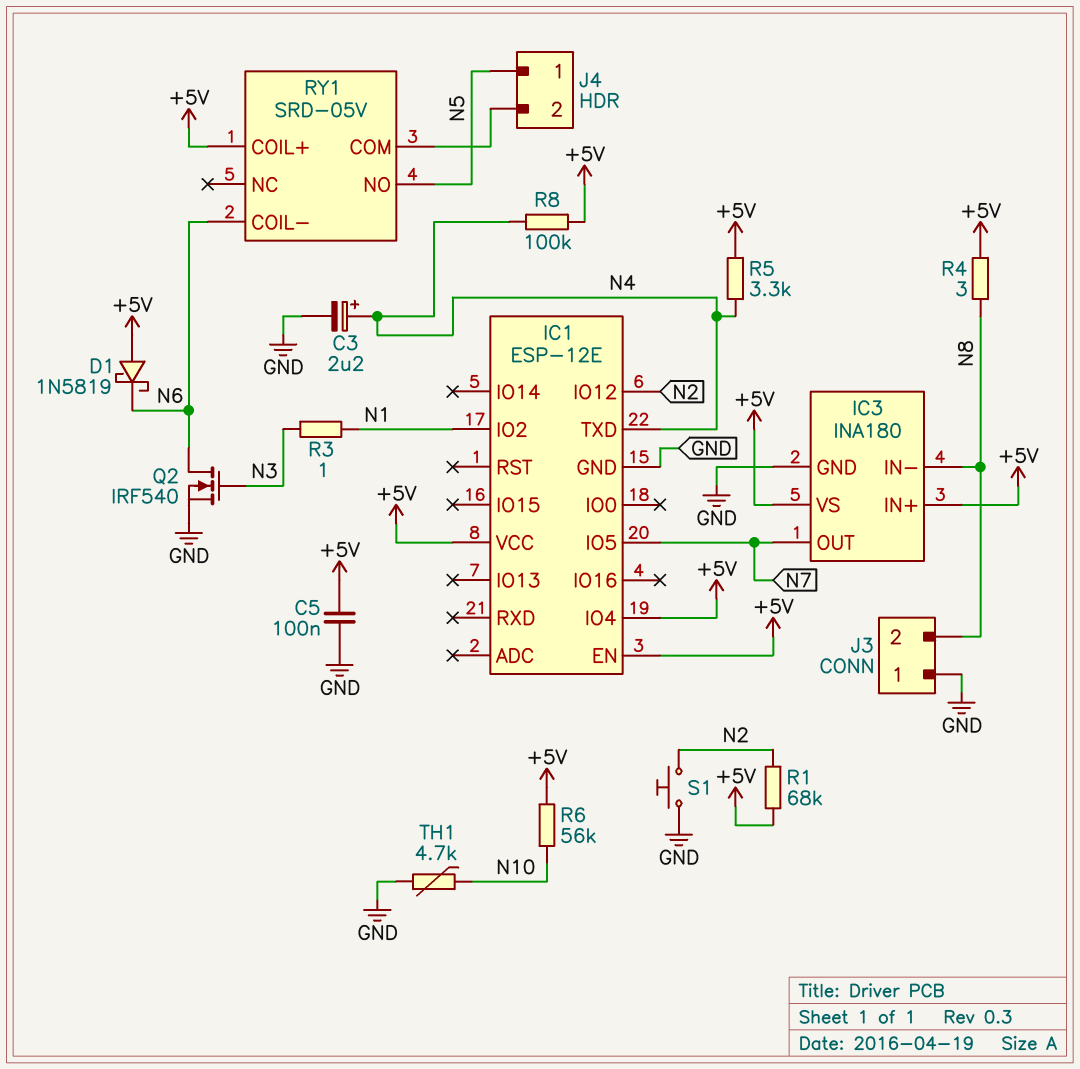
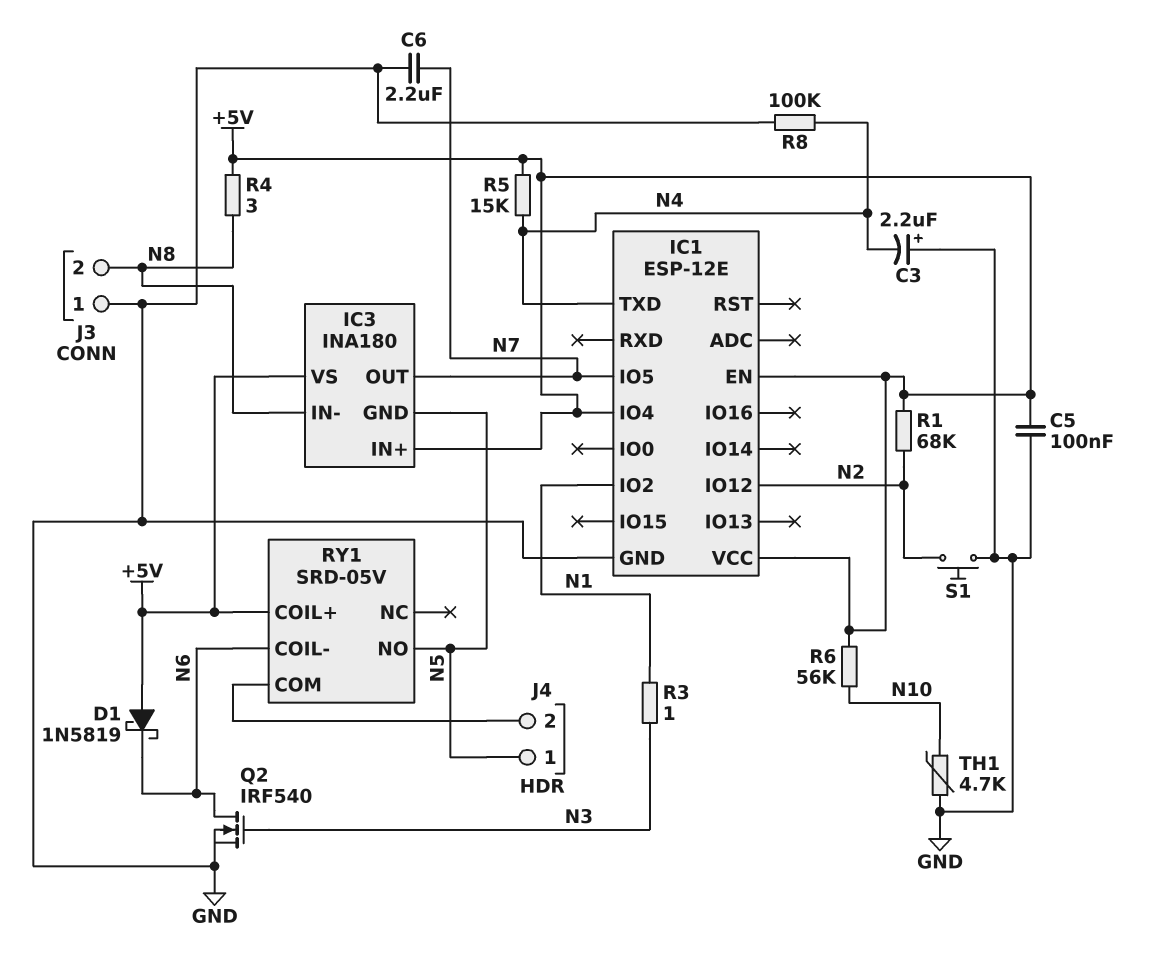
C3: 2.2uF (plus N4, minus GND) -> 2.2uF (plus GND, minus N4)
C6: none -> 2.2uF (GND, N7)
IC3 pin GND: GND -> N5
R5: 3.3k (+5V, N4) -> 15k (+5V, N4)
R8: 100k (+5V, N4) -> 100k (GND, N4)

